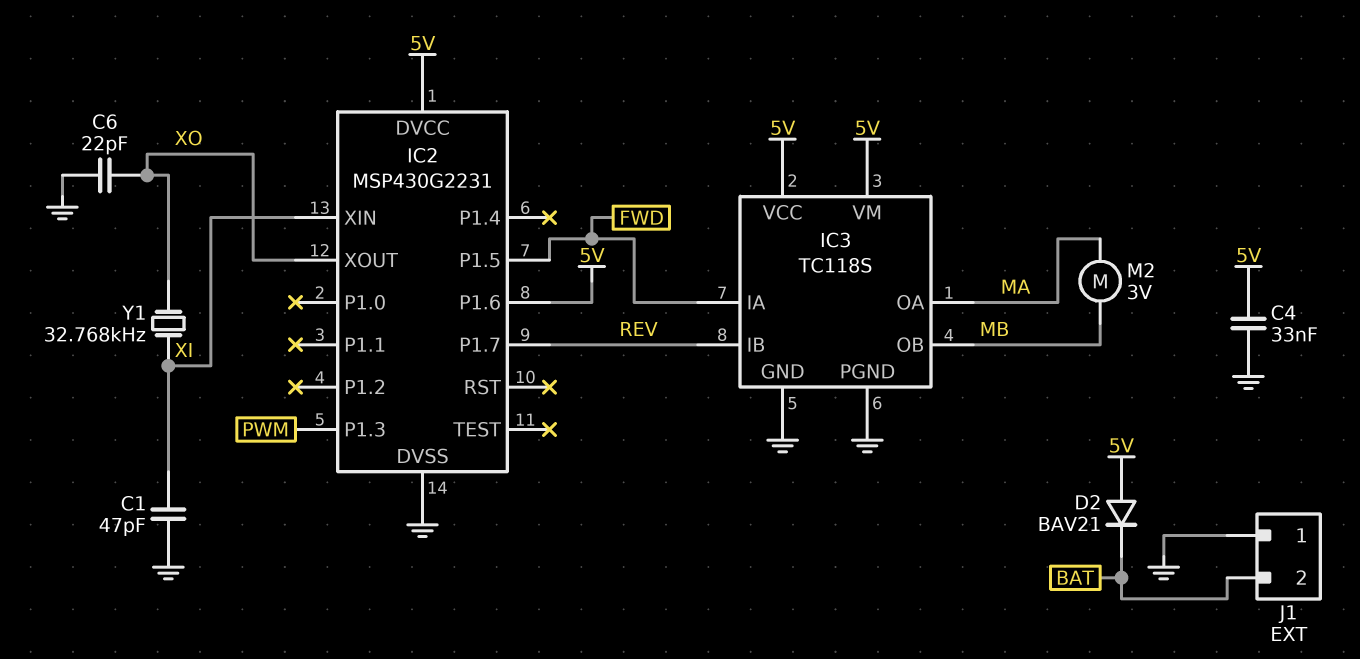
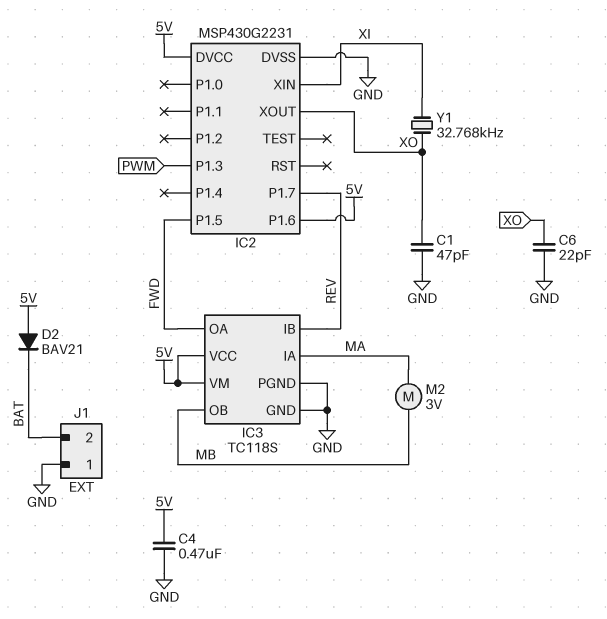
C1: 47pF (GND, XI) -> 47pF (GND, XO)
C4: 33nF (5V, GND) -> 470nF (5V, GND)
IC3 pin IA: FWD -> MA
IC3 pin OA: MA -> FWD

